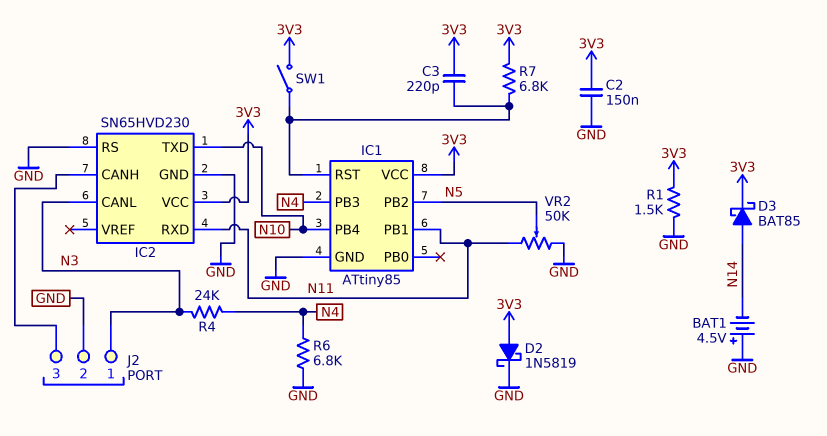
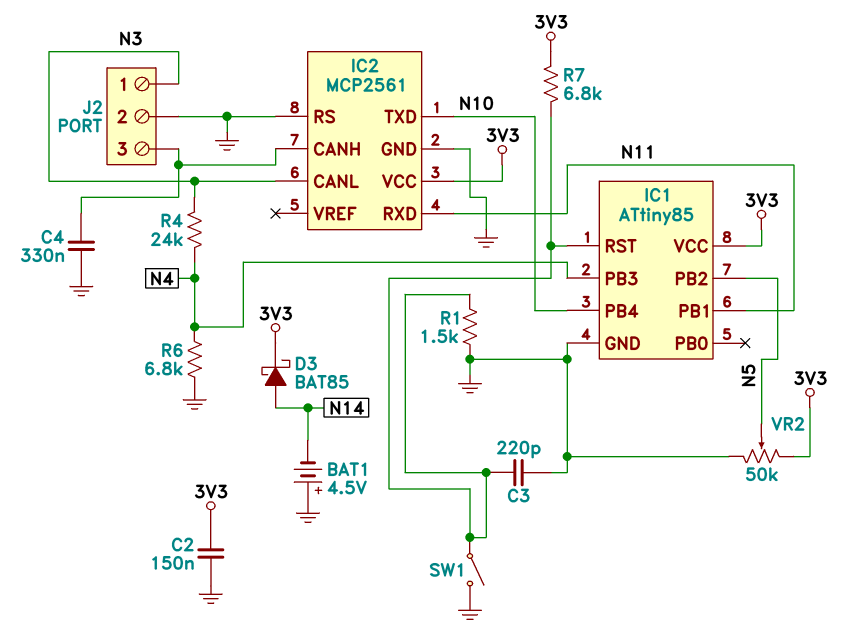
C3: 220pF (3V3, IC1/RST) -> 220pF (GND, IC1/RST)
C4: none -> 330nF (GND, IC2/CANH)
D2: schottky 1N5819 (A 3V3, K GND) -> none
IC2: SN65HVD230 -> MCP2561
R1: 1.5k (3V3, GND) -> 1.5k (GND, IC1/RST)
SW1: switch (3V3, IC1/RST) -> switch (GND, IC1/RST)
VR2: 50k (GND, N11, wiper N5) -> 50k (3V3, GND, wiper N5)

